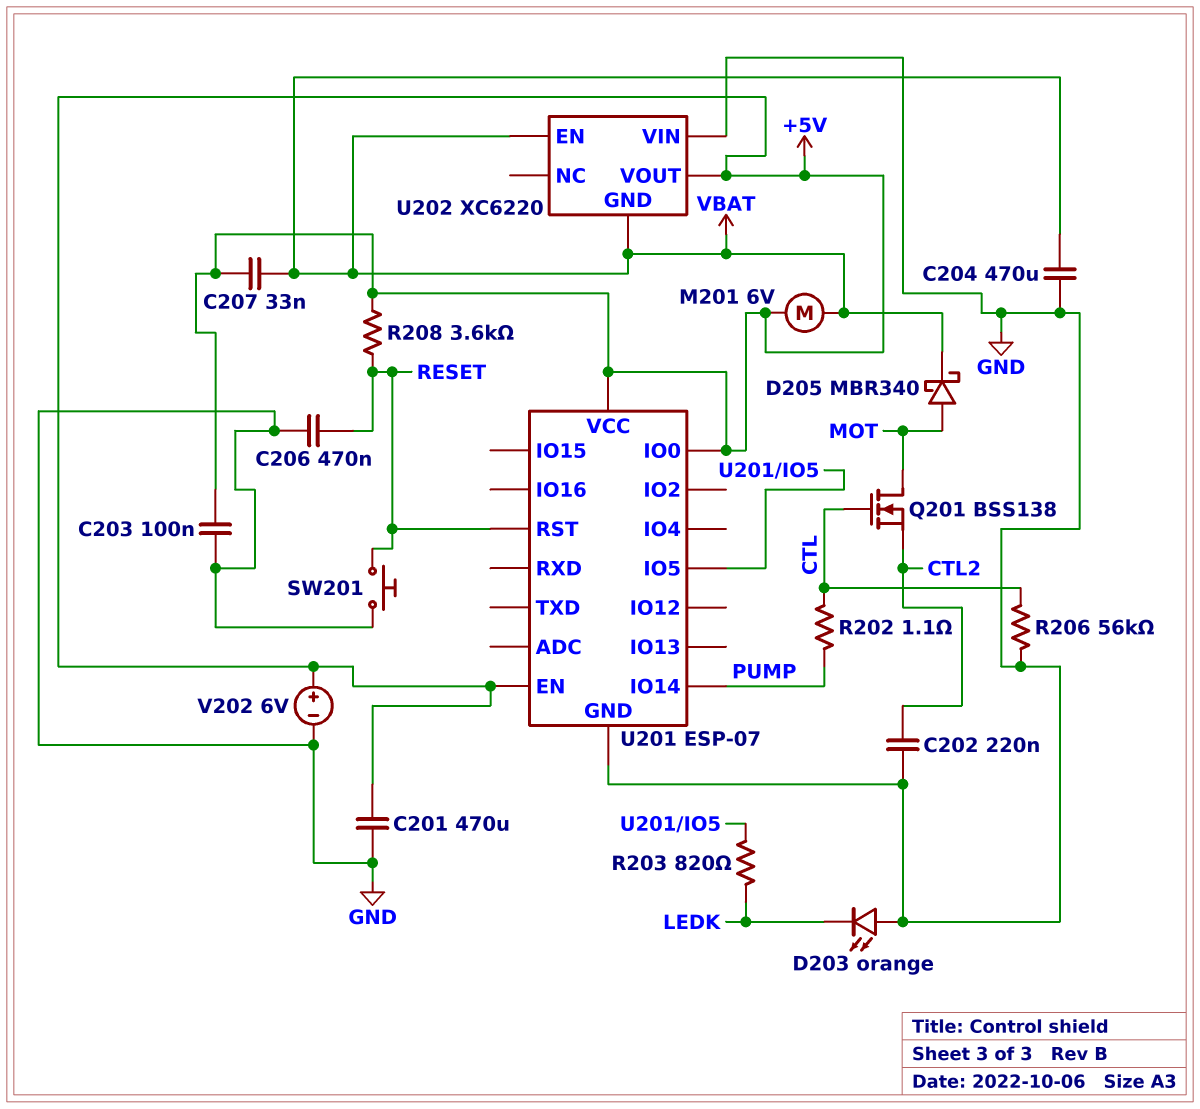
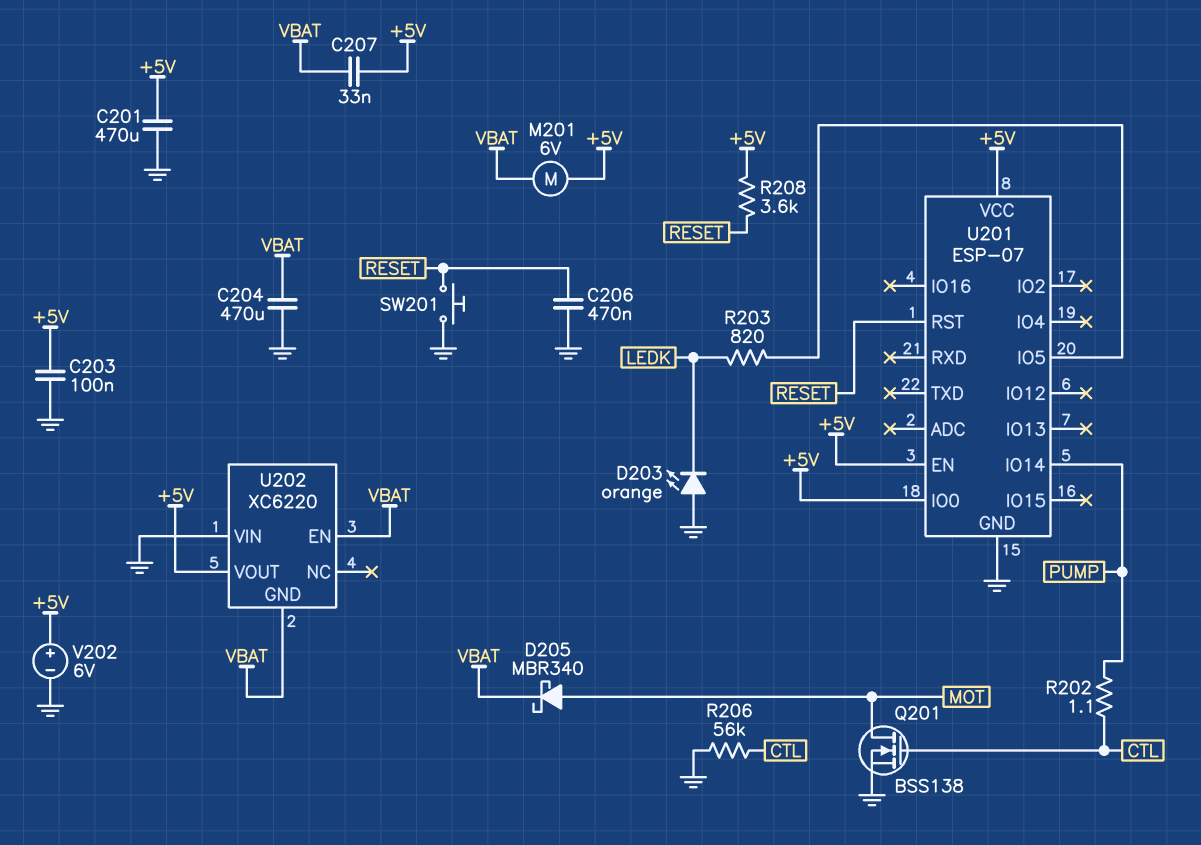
C202: 220nF (CTL2, GND) -> none
Q201: NMOS BSS138 (G CTL, D MOT, S CTL2) -> NMOS BSS138 (G CTL, D MOT, S GND)

